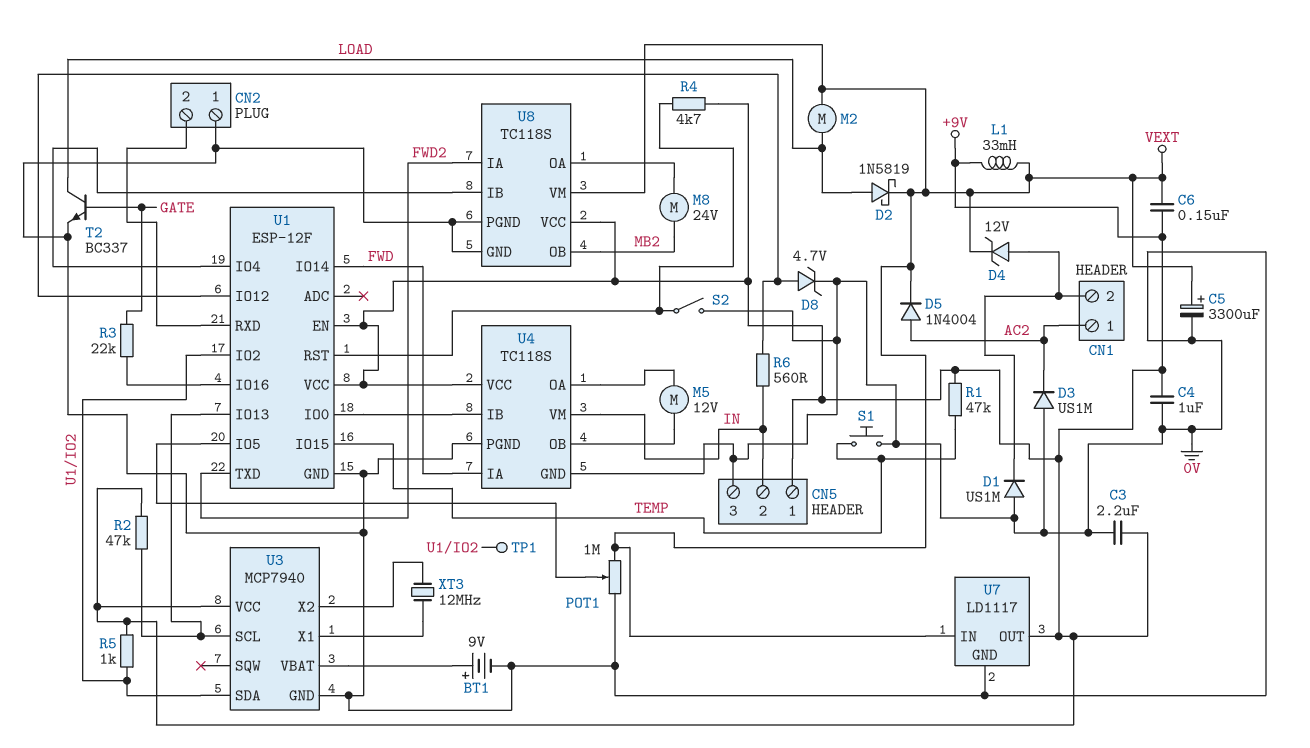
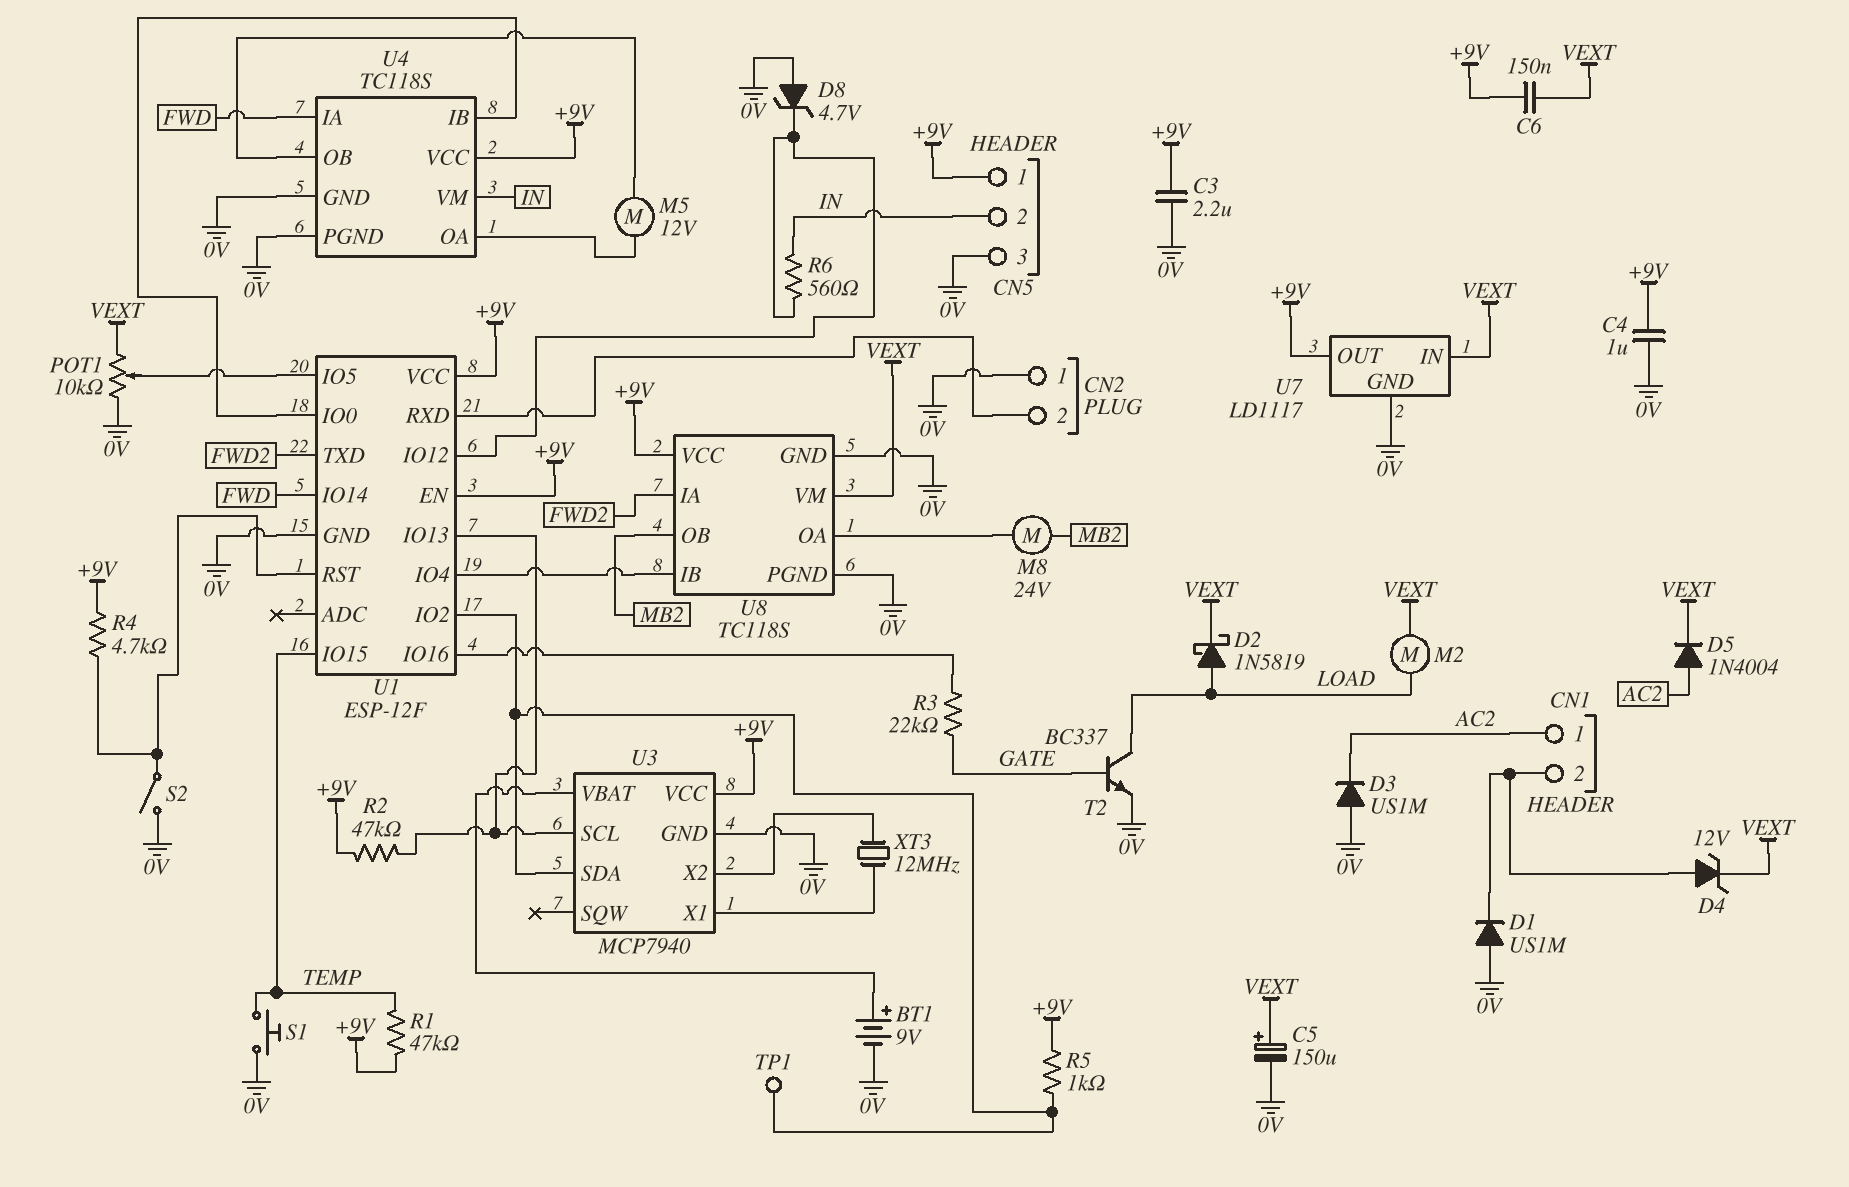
C5: 3300uF (plus VEXT, minus 0V) -> 150uF (plus VEXT, minus 0V)
D8: zener 4.7V (A U1/IO12, K 0V) -> zener 4.7V (A 0V, K U1/IO12)
L1: 33mH (+9V, VEXT) -> none
POT1: 1M (0V, VEXT, wiper U1/IO5) -> 10k (0V, VEXT, wiper U1/IO5)

